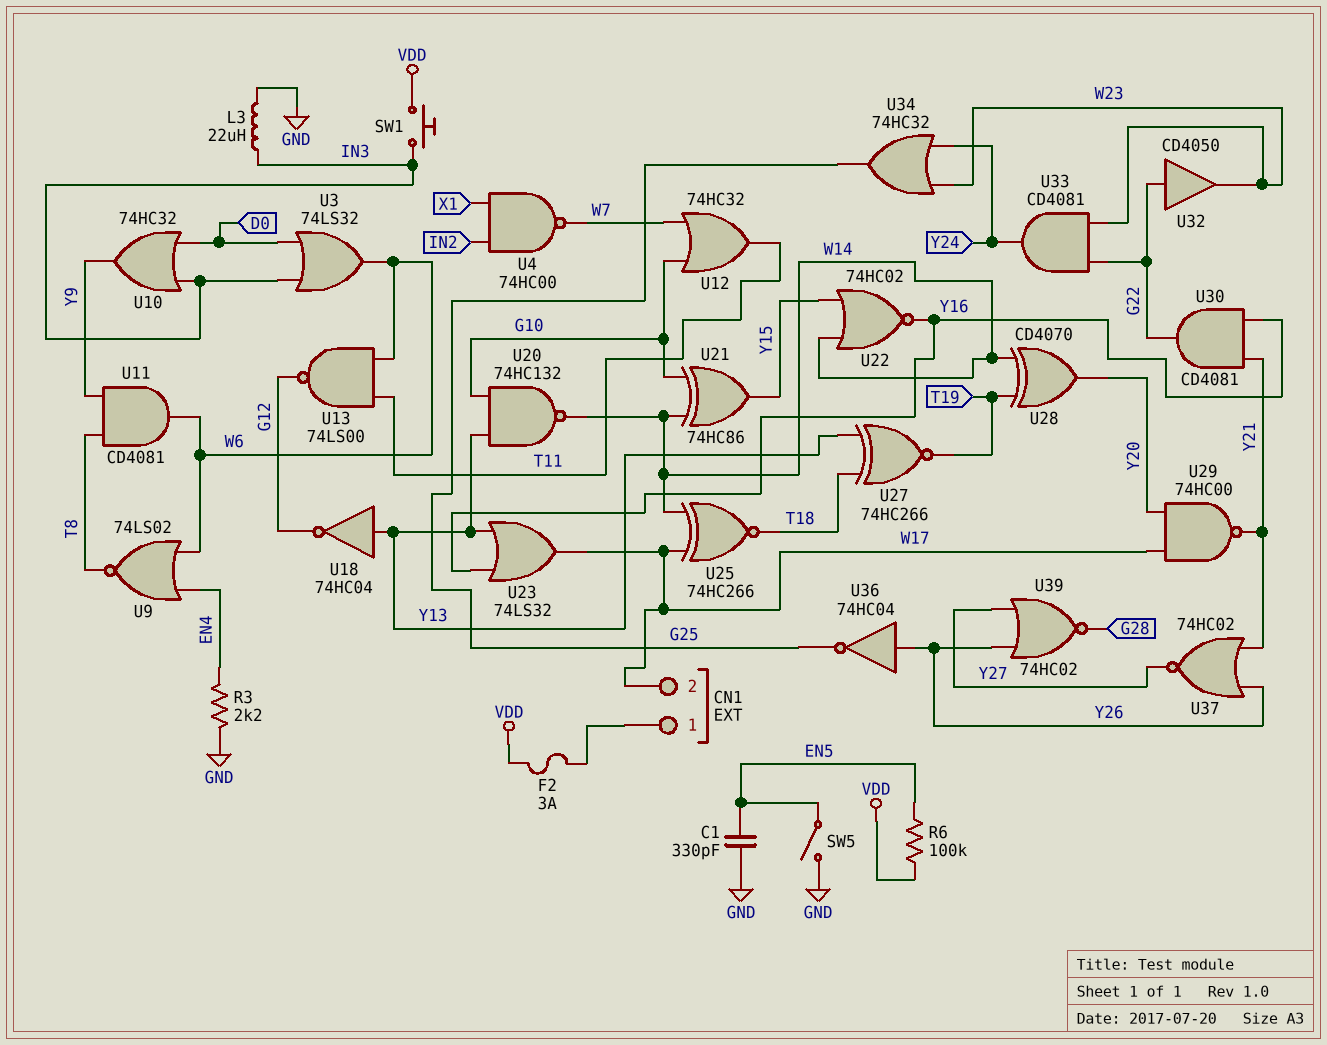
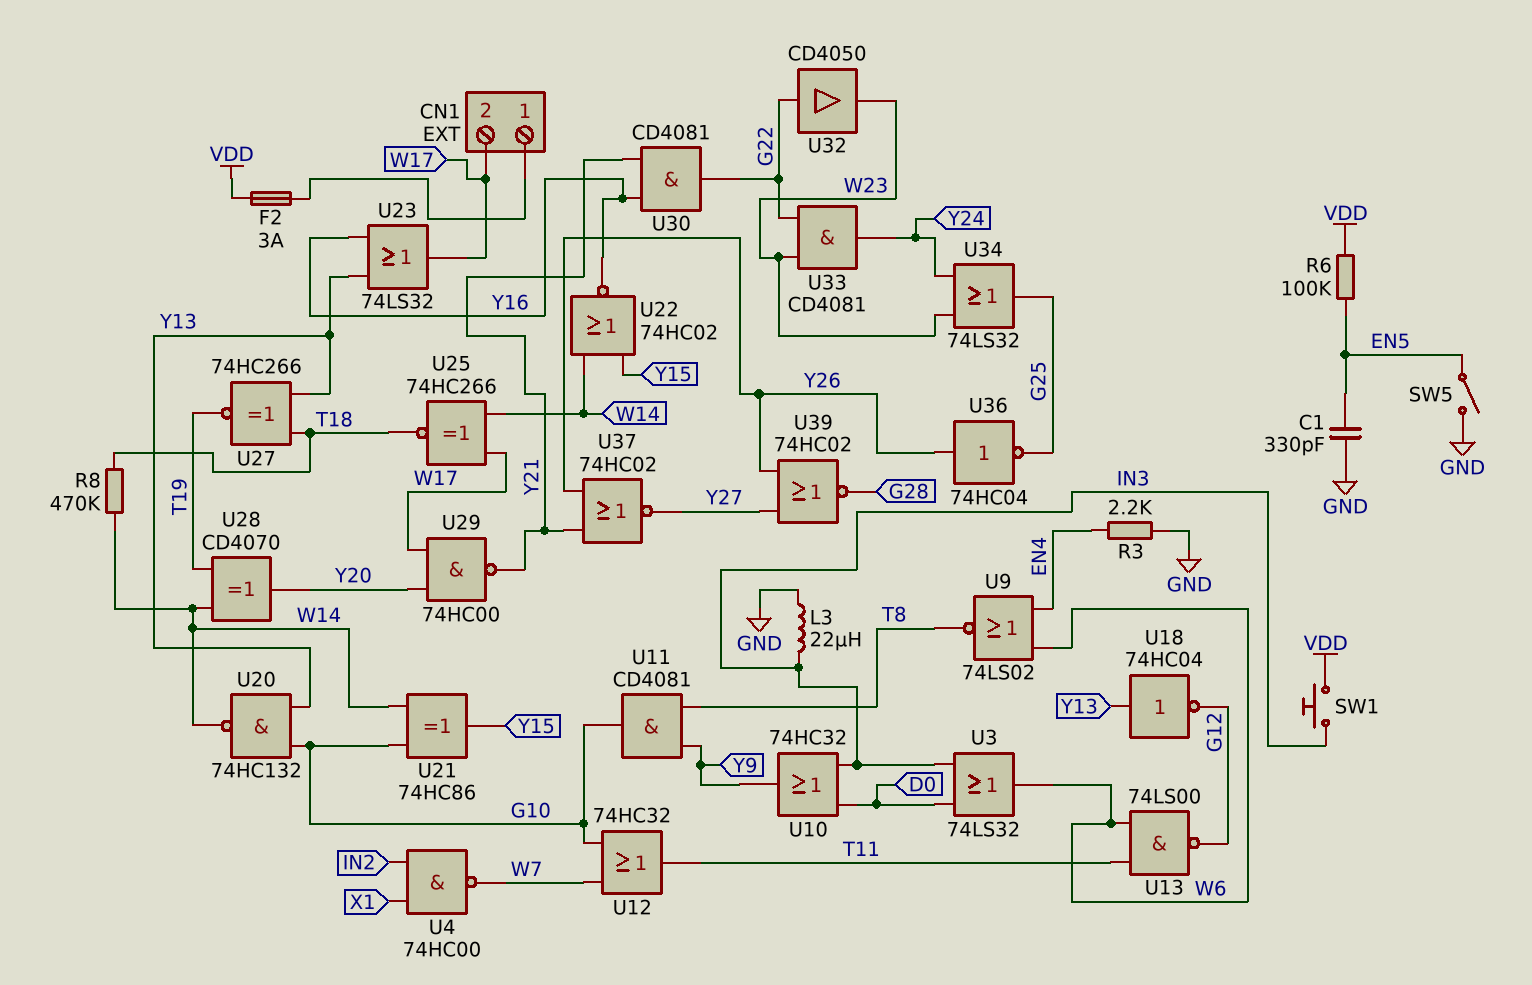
R8: none -> 470k (T18, W14)
U11: AND CD4081 (in T8, in Y9, out W6) -> AND CD4081 (in T8, in Y9, out G10)
U34: OR 74HC32 (in W23, in Y24, out G25) -> OR 74LS32 (in W23, in Y24, out G25)

